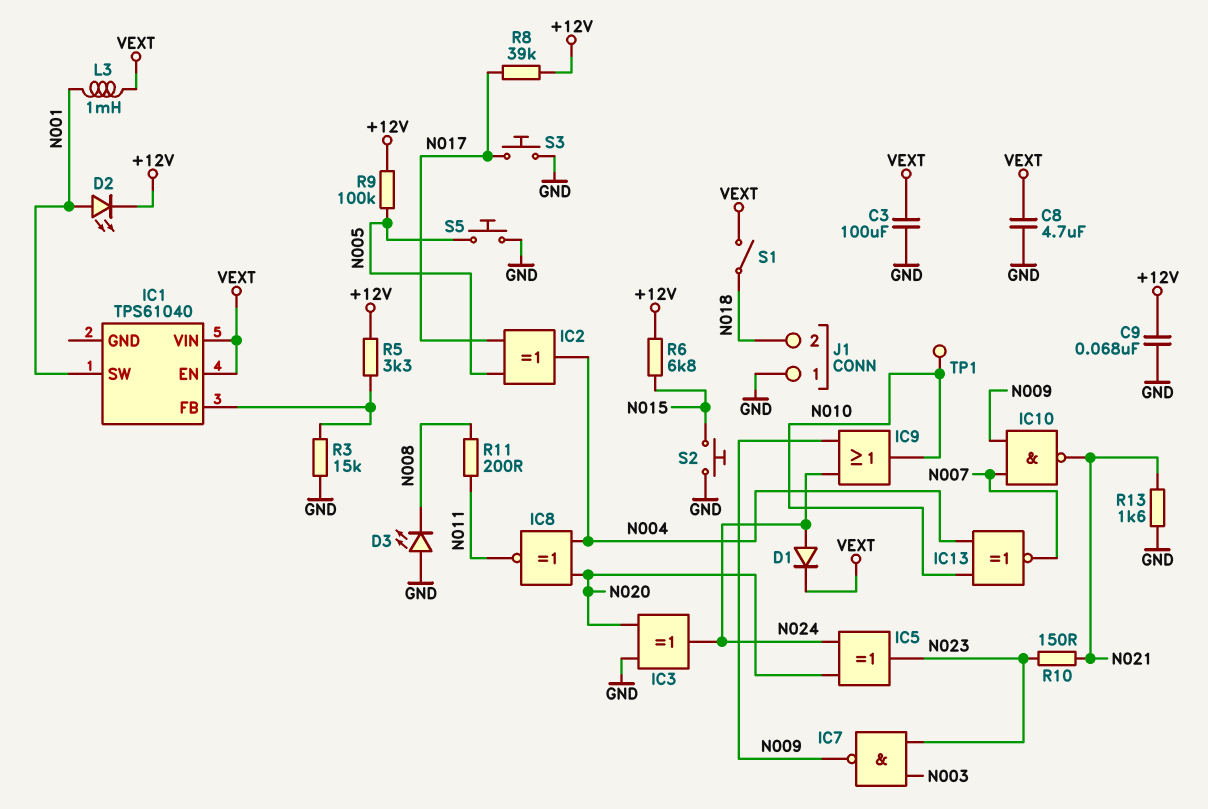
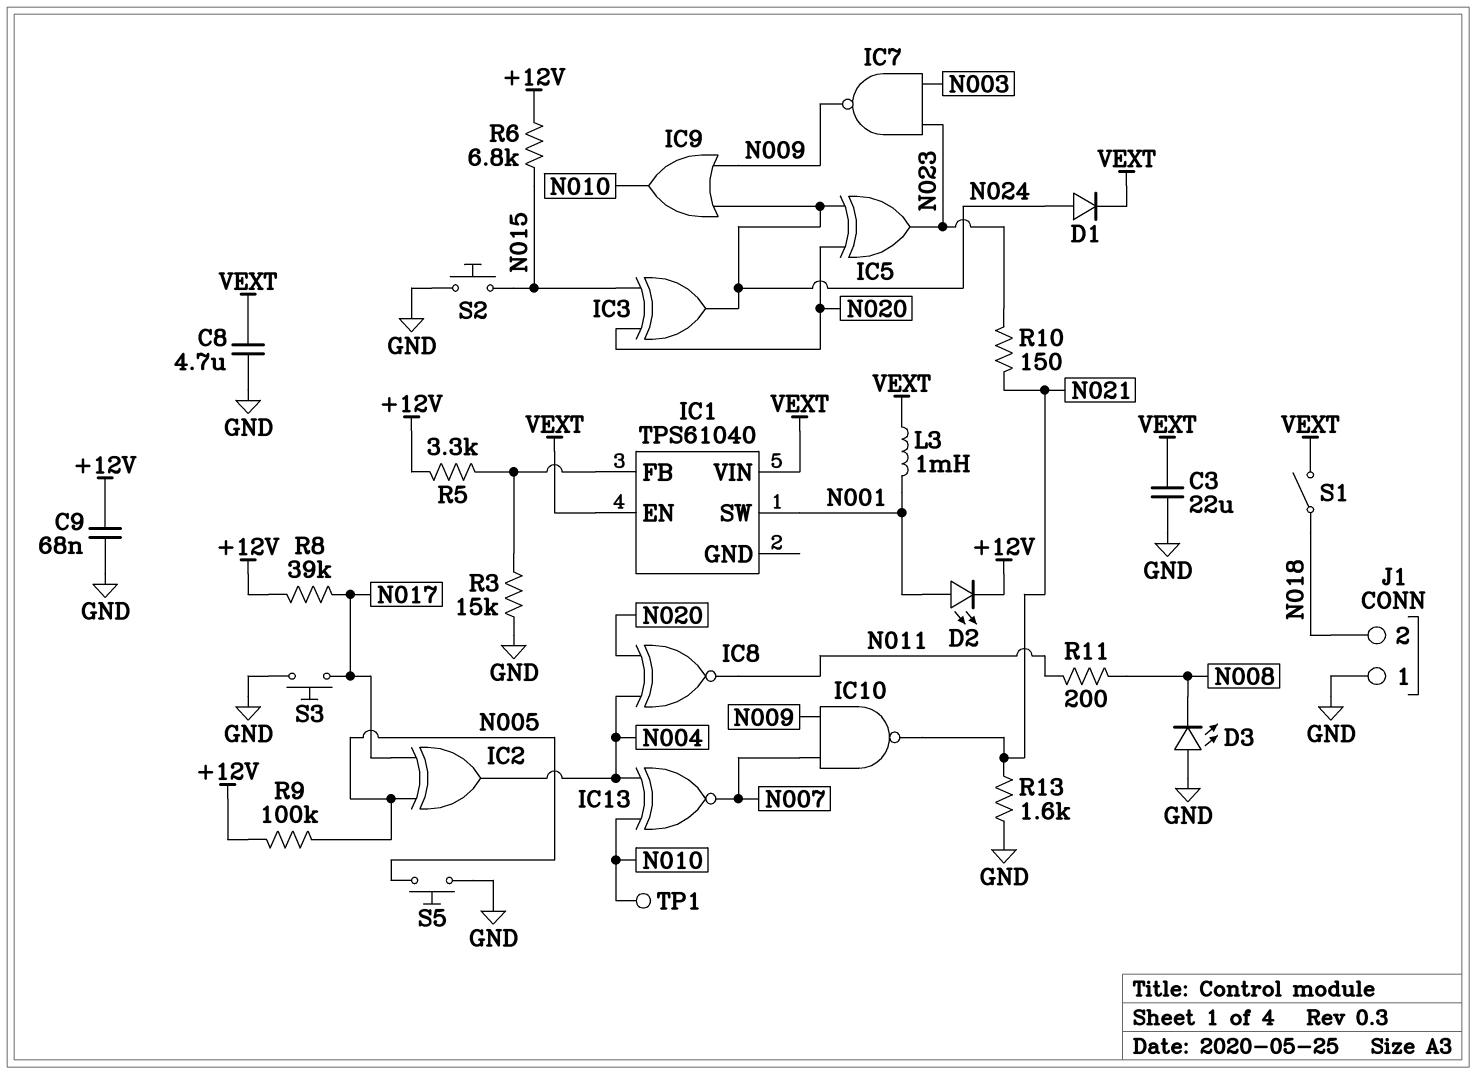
C3: 100uF (GND, VEXT) -> 22uF (GND, VEXT)
IC3: XOR (in GND, in N020, out N024) -> XOR (in N015, in N020, out N024)

